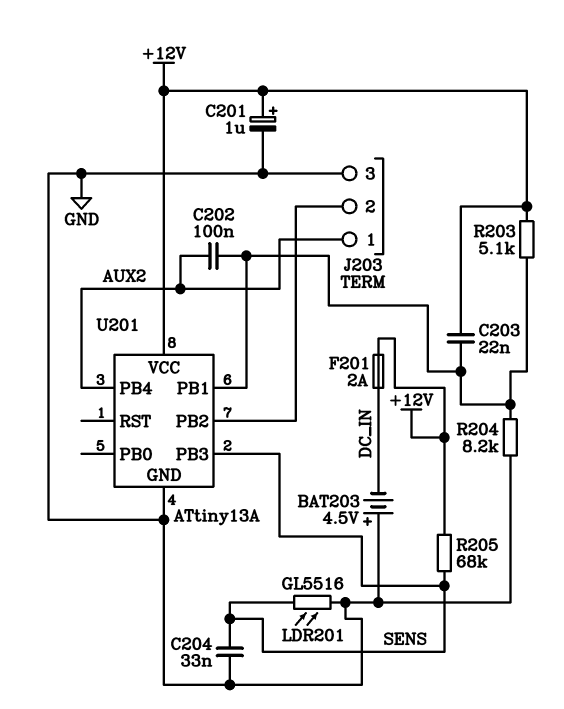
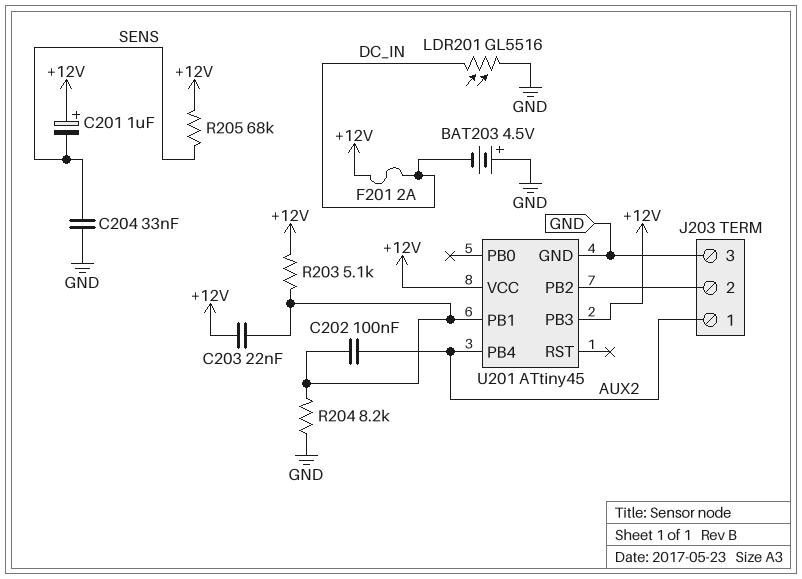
C201: 1uF (plus +12V, minus GND) -> 1uF (plus +12V, minus SENS)
LDR201: GL5516 (GND, SENS) -> GL5516 (DC_IN, GND)
U201: ATtiny13A -> ATtiny45
U201 pin PB3: SENS -> +12V

